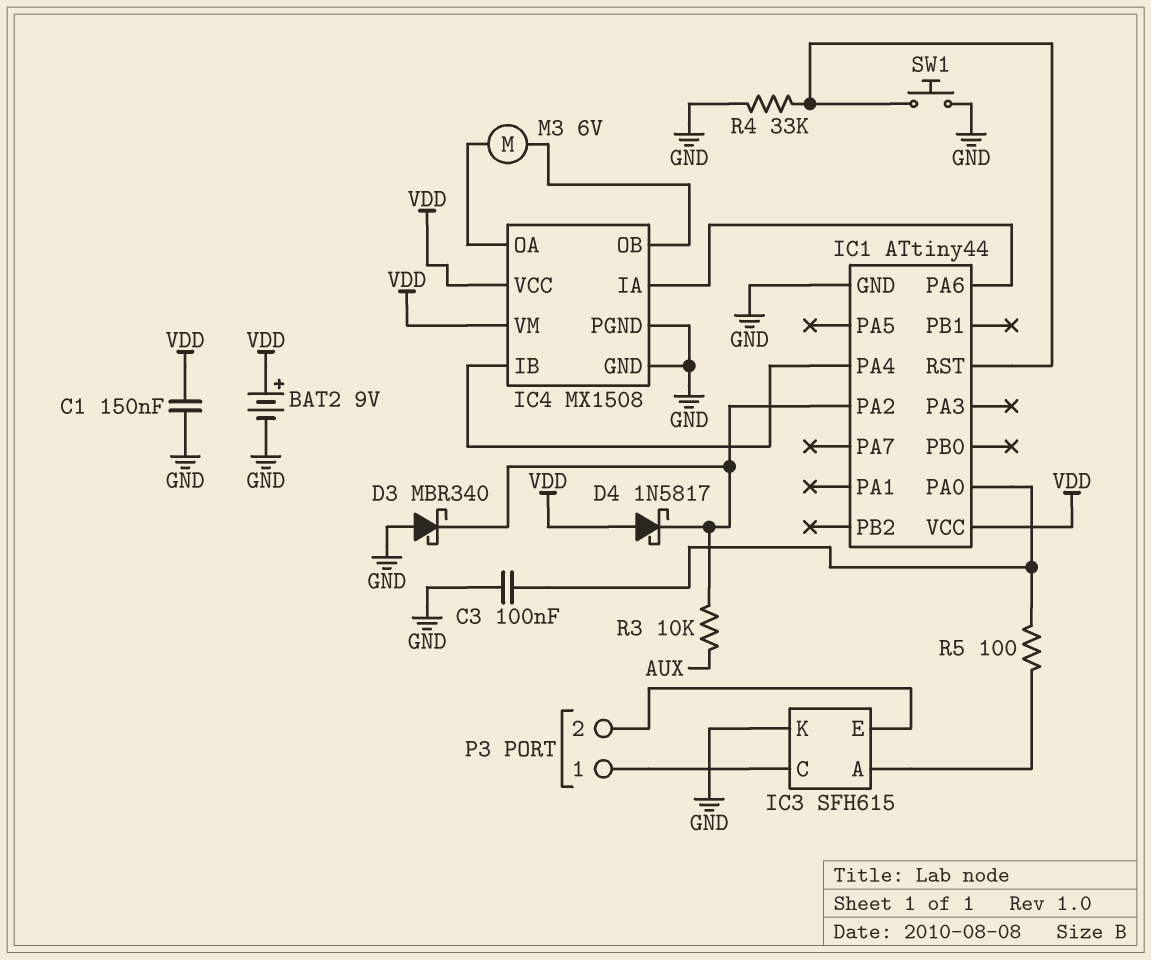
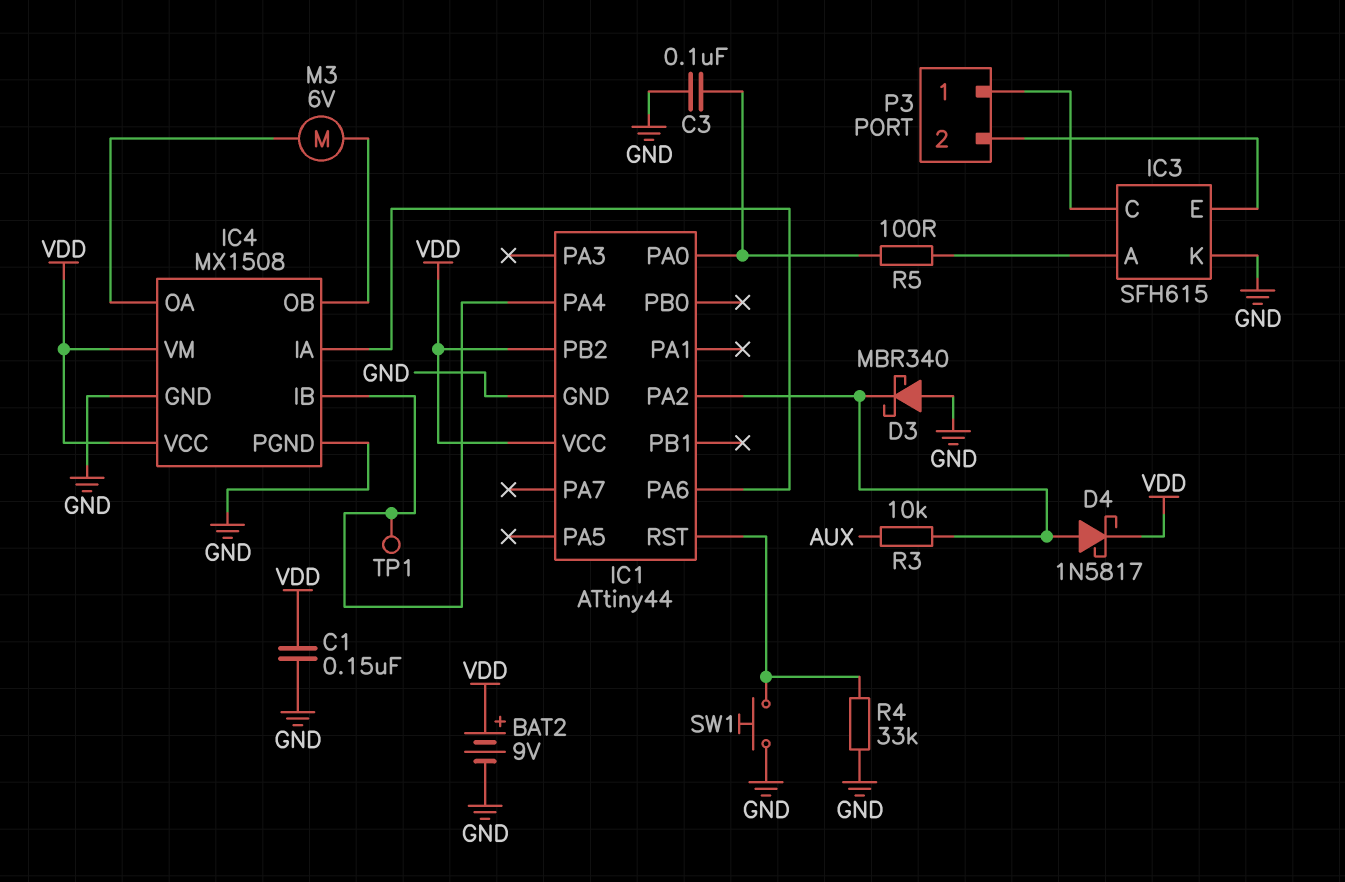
D4: schottky 1N5817 (A VDD, K IC1/PA2) -> schottky 1N5817 (A IC1/PA2, K VDD)
IC1 pin PB2: none -> VDD
TP1: none -> test point (IC1/PA4)

